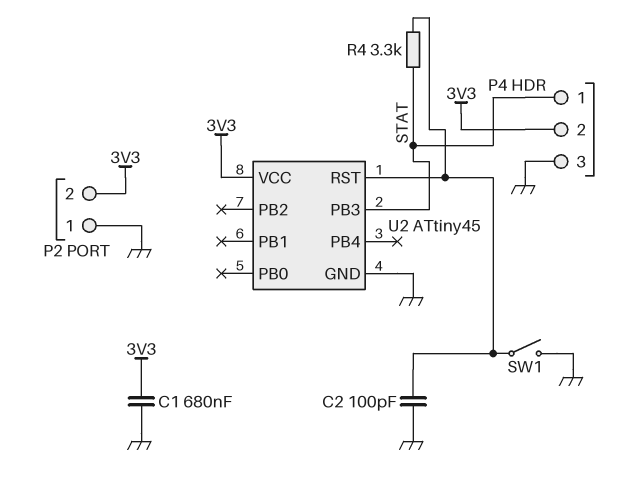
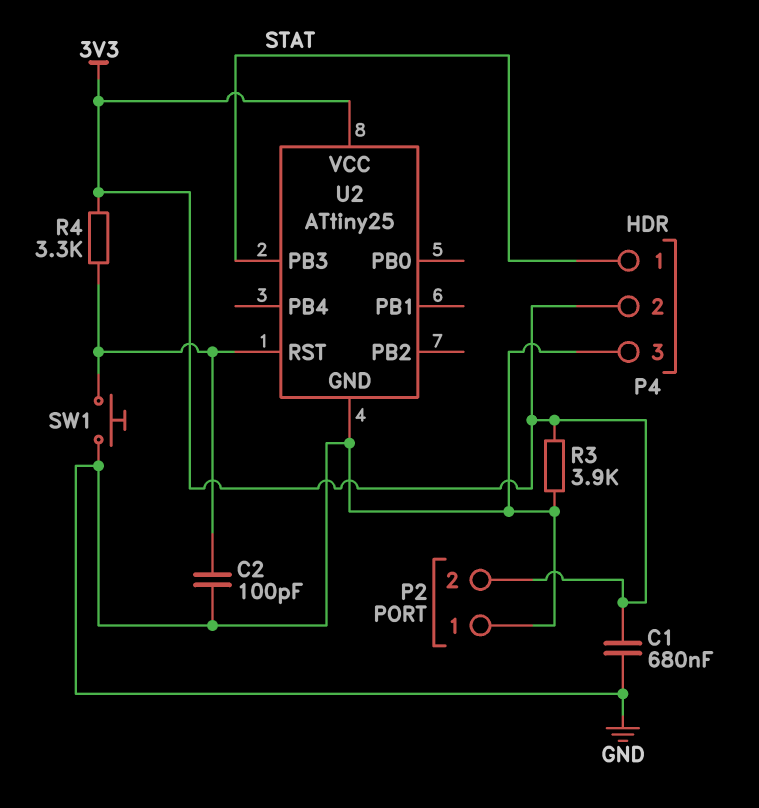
R3: none -> 3.9k (3V3, GND)
R4: 3.3k (STAT, U2/RST) -> 3.3k (3V3, U2/RST)
SW1: switch (GND, U2/RST) -> button (GND, U2/RST)
U2: ATtiny45 -> ATtiny25

